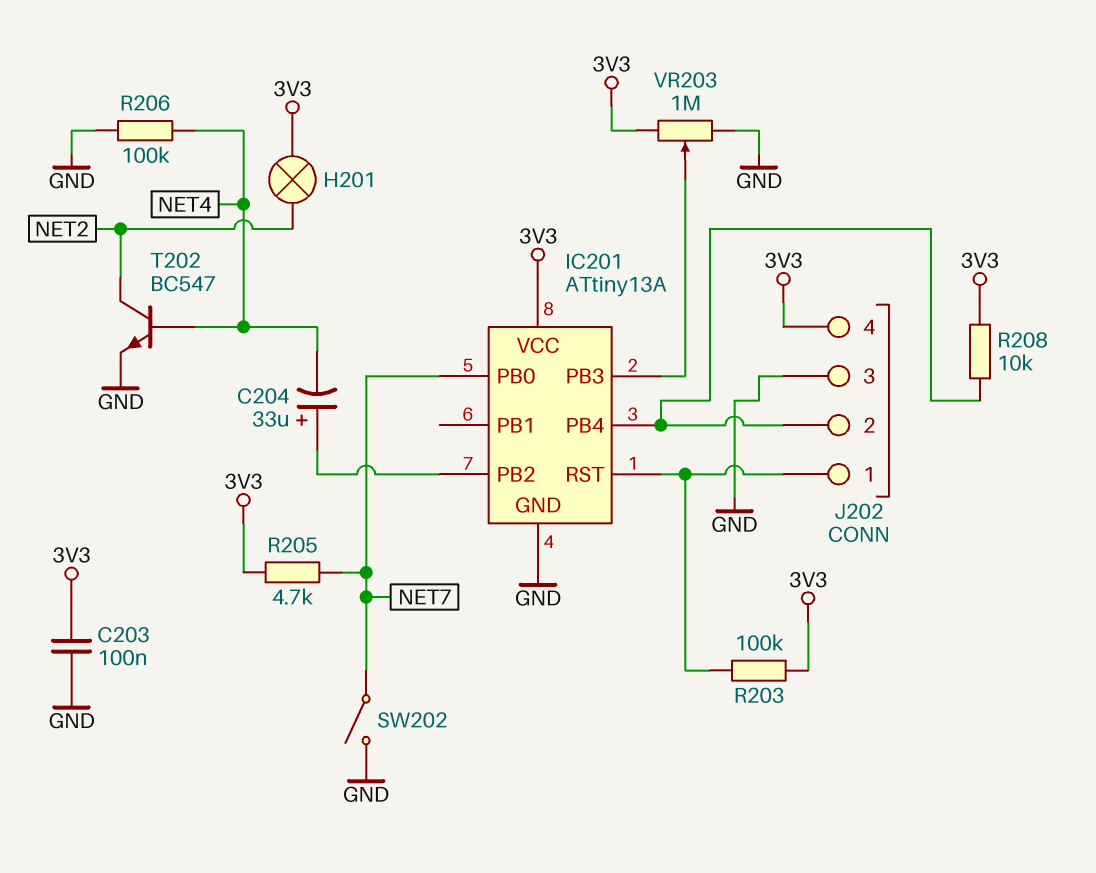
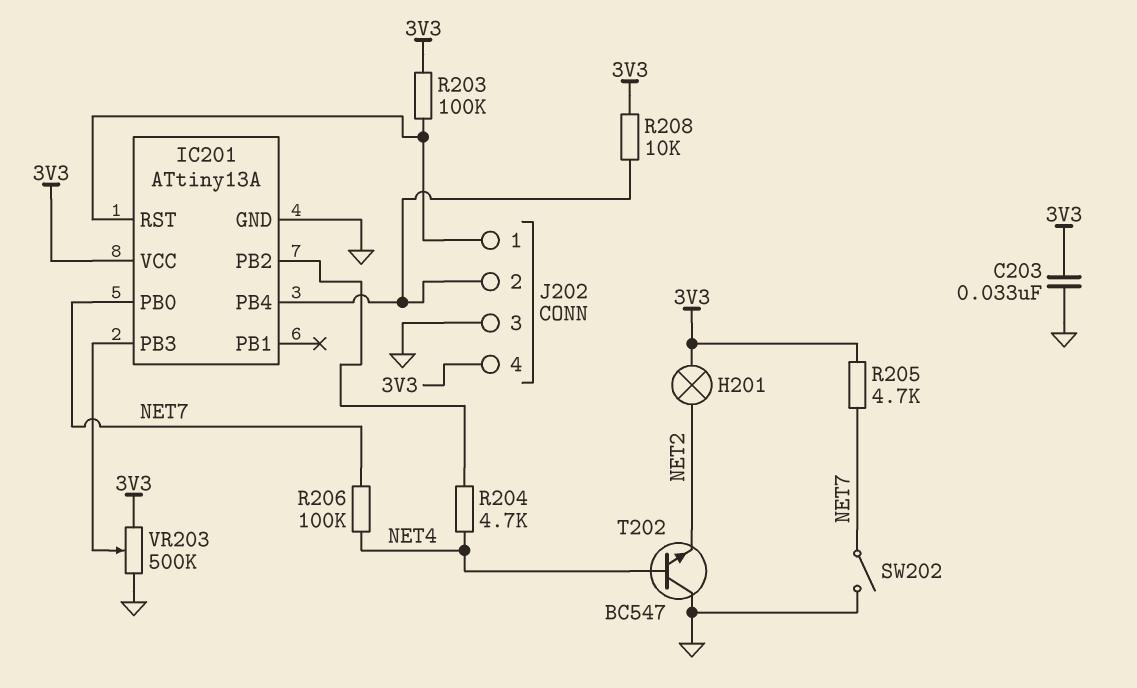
C203: 100nF (3V3, GND) -> 33nF (3V3, GND)
C204: 33uF (plus IC201/PB2, minus NET4) -> none
R204: none -> 4.7k (IC201/PB2, NET4)
R206: 100k (GND, NET4) -> 100k (NET4, NET7)
T202: NPN BC547 (B NET4, C NET2, E GND) -> NPN BC547 (B NET4, C GND, E NET2)
VR203: 1M (3V3, GND, wiper IC201/PB3) -> 500k (3V3, GND, wiper IC201/PB3)

